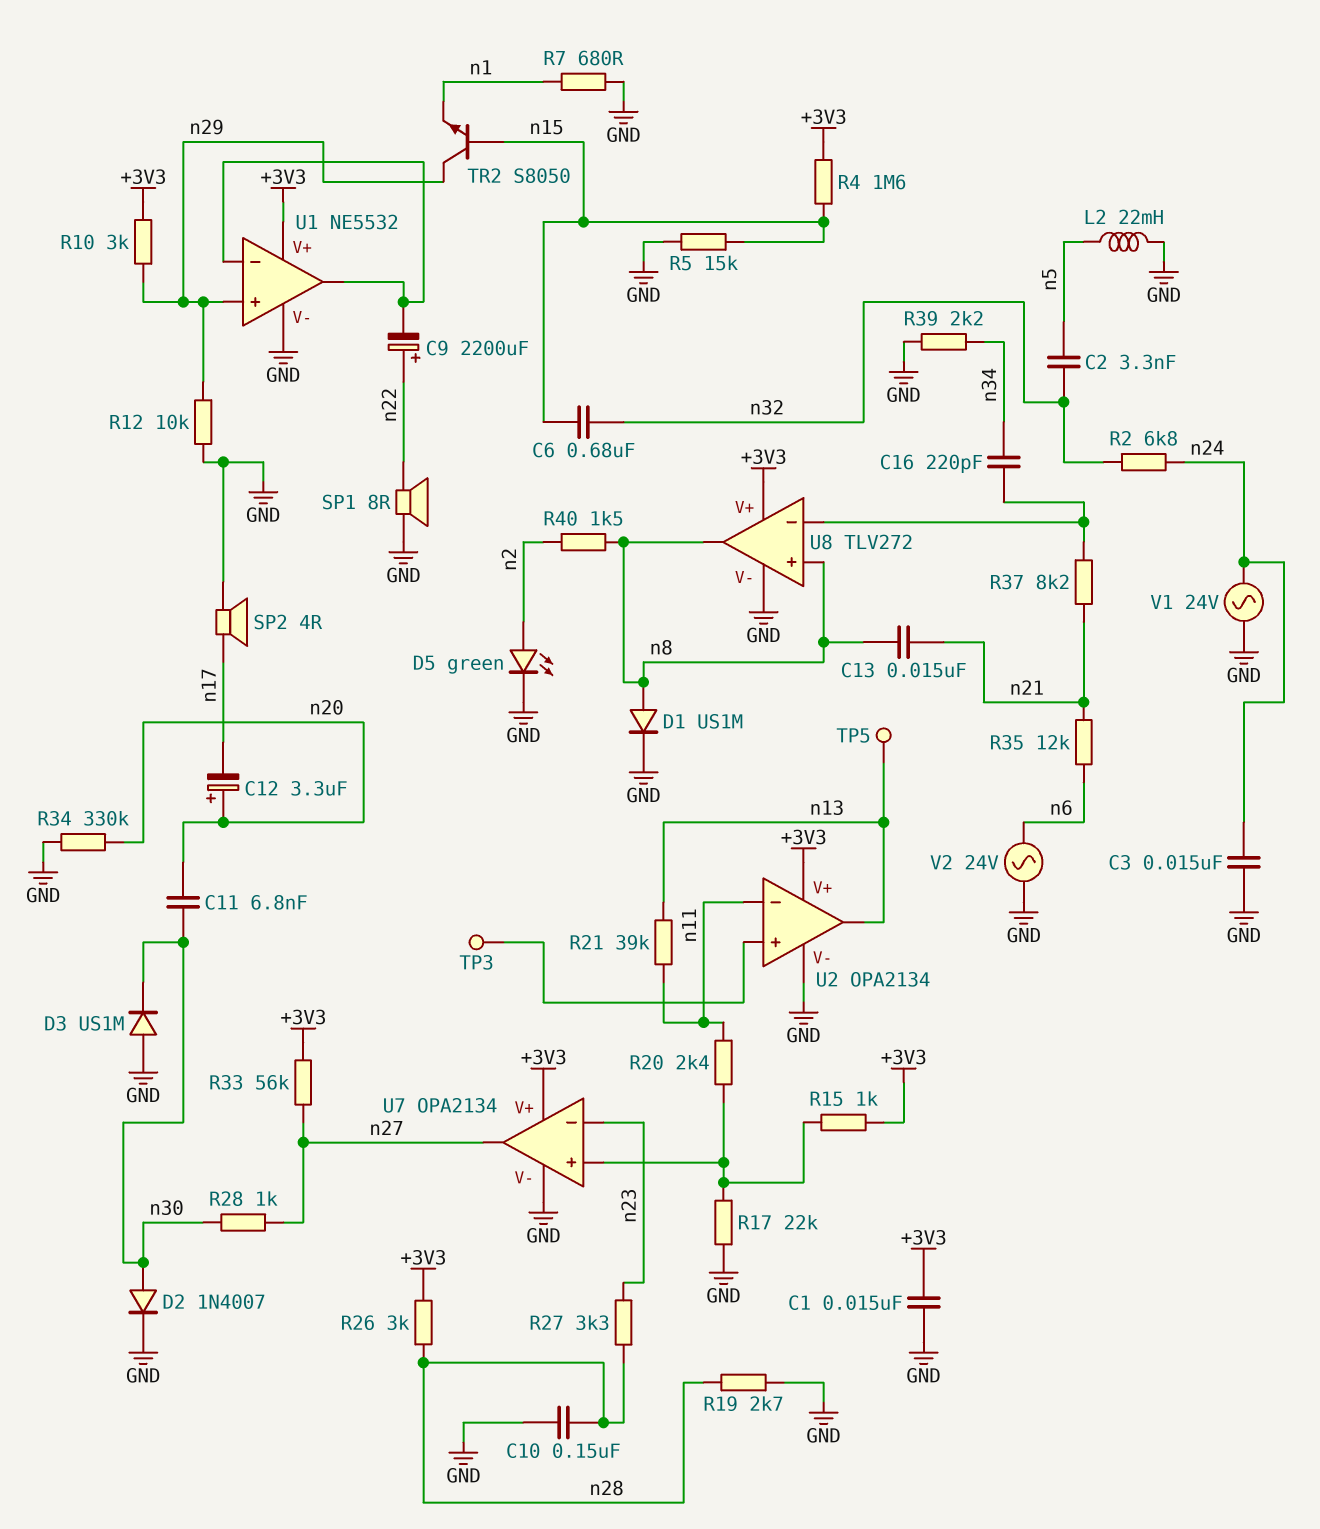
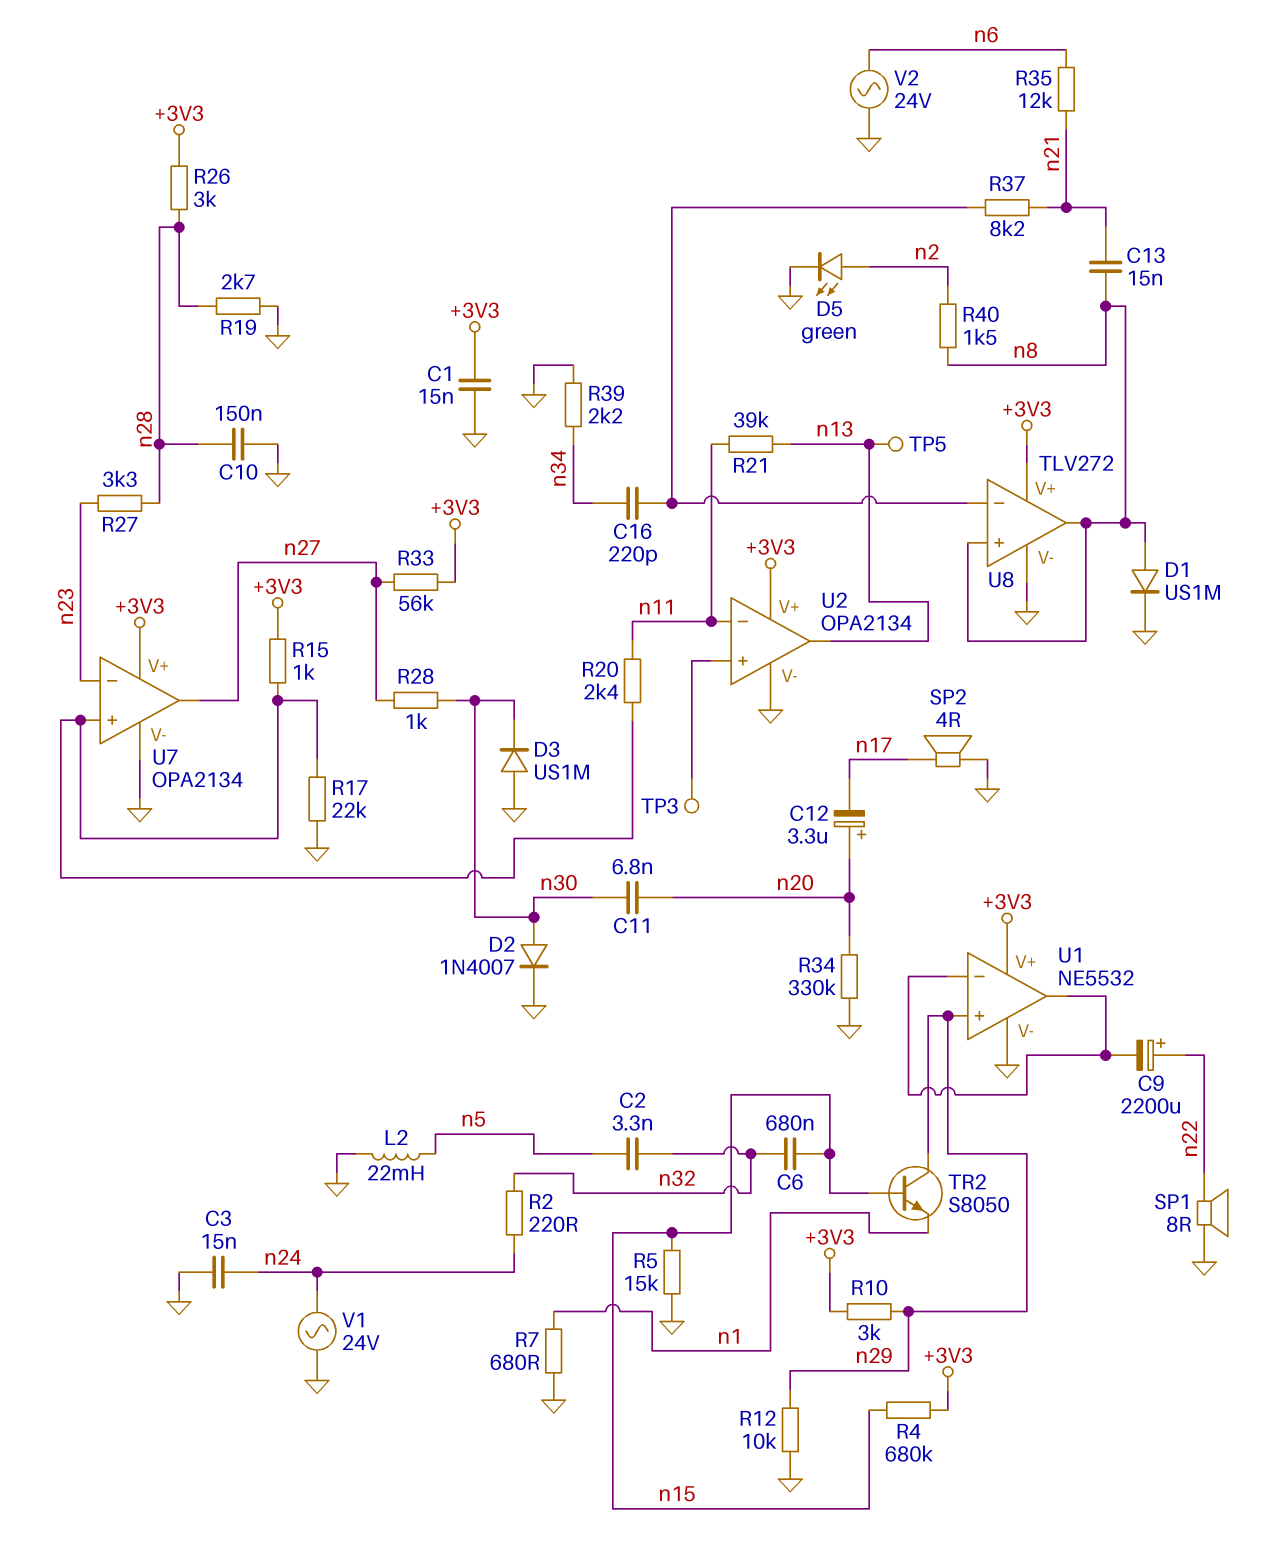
R2: 6.8k (n24, n32) -> 220 (n24, n32)
R4: 1.6M (+3V3, n15) -> 680k (+3V3, n15)

